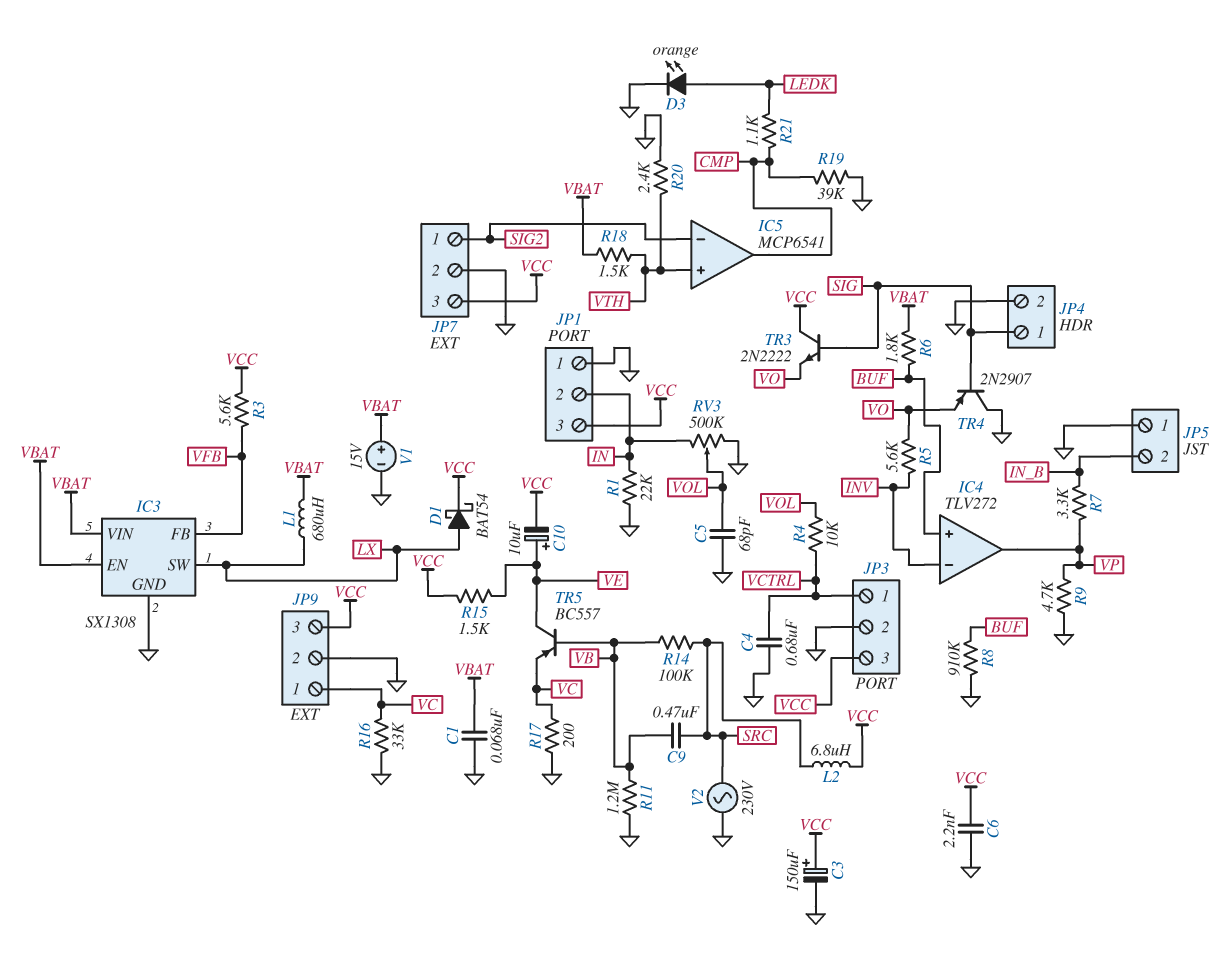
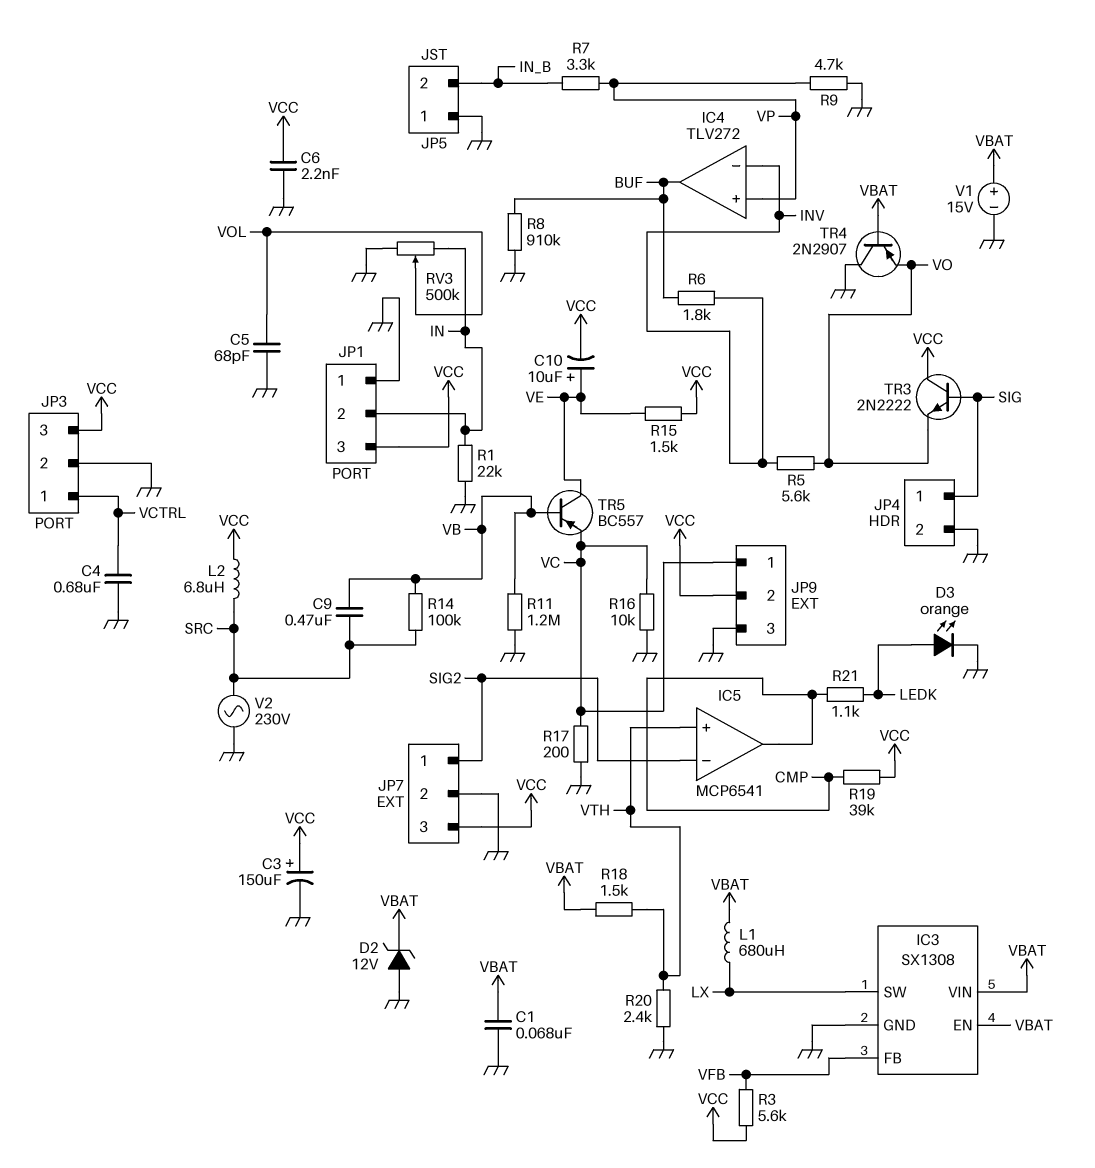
D1: schottky BAT54 (A LX, K VCC) -> none
D2: none -> zener 12V (A GND, K VBAT)
IC4 pin in+: BUF -> VP
IC4 pin out: VP -> BUF
JP9 pin 2: GND -> VCC
JP9 pin 3: VCC -> GND
R4: 10k (VCTRL, VOL) -> none
R6: 1.8k (BUF, VBAT) -> 1.8k (BUF, INV)
R16: 33k (GND, VC) -> 10k (GND, VC)
R19: 39k (CMP, GND) -> 39k (CMP, VCC)
TR4: PNP 2N2907 (B SIG, C GND, E VO) -> PNP 2N2907 (B VBAT, C GND, E VO)

